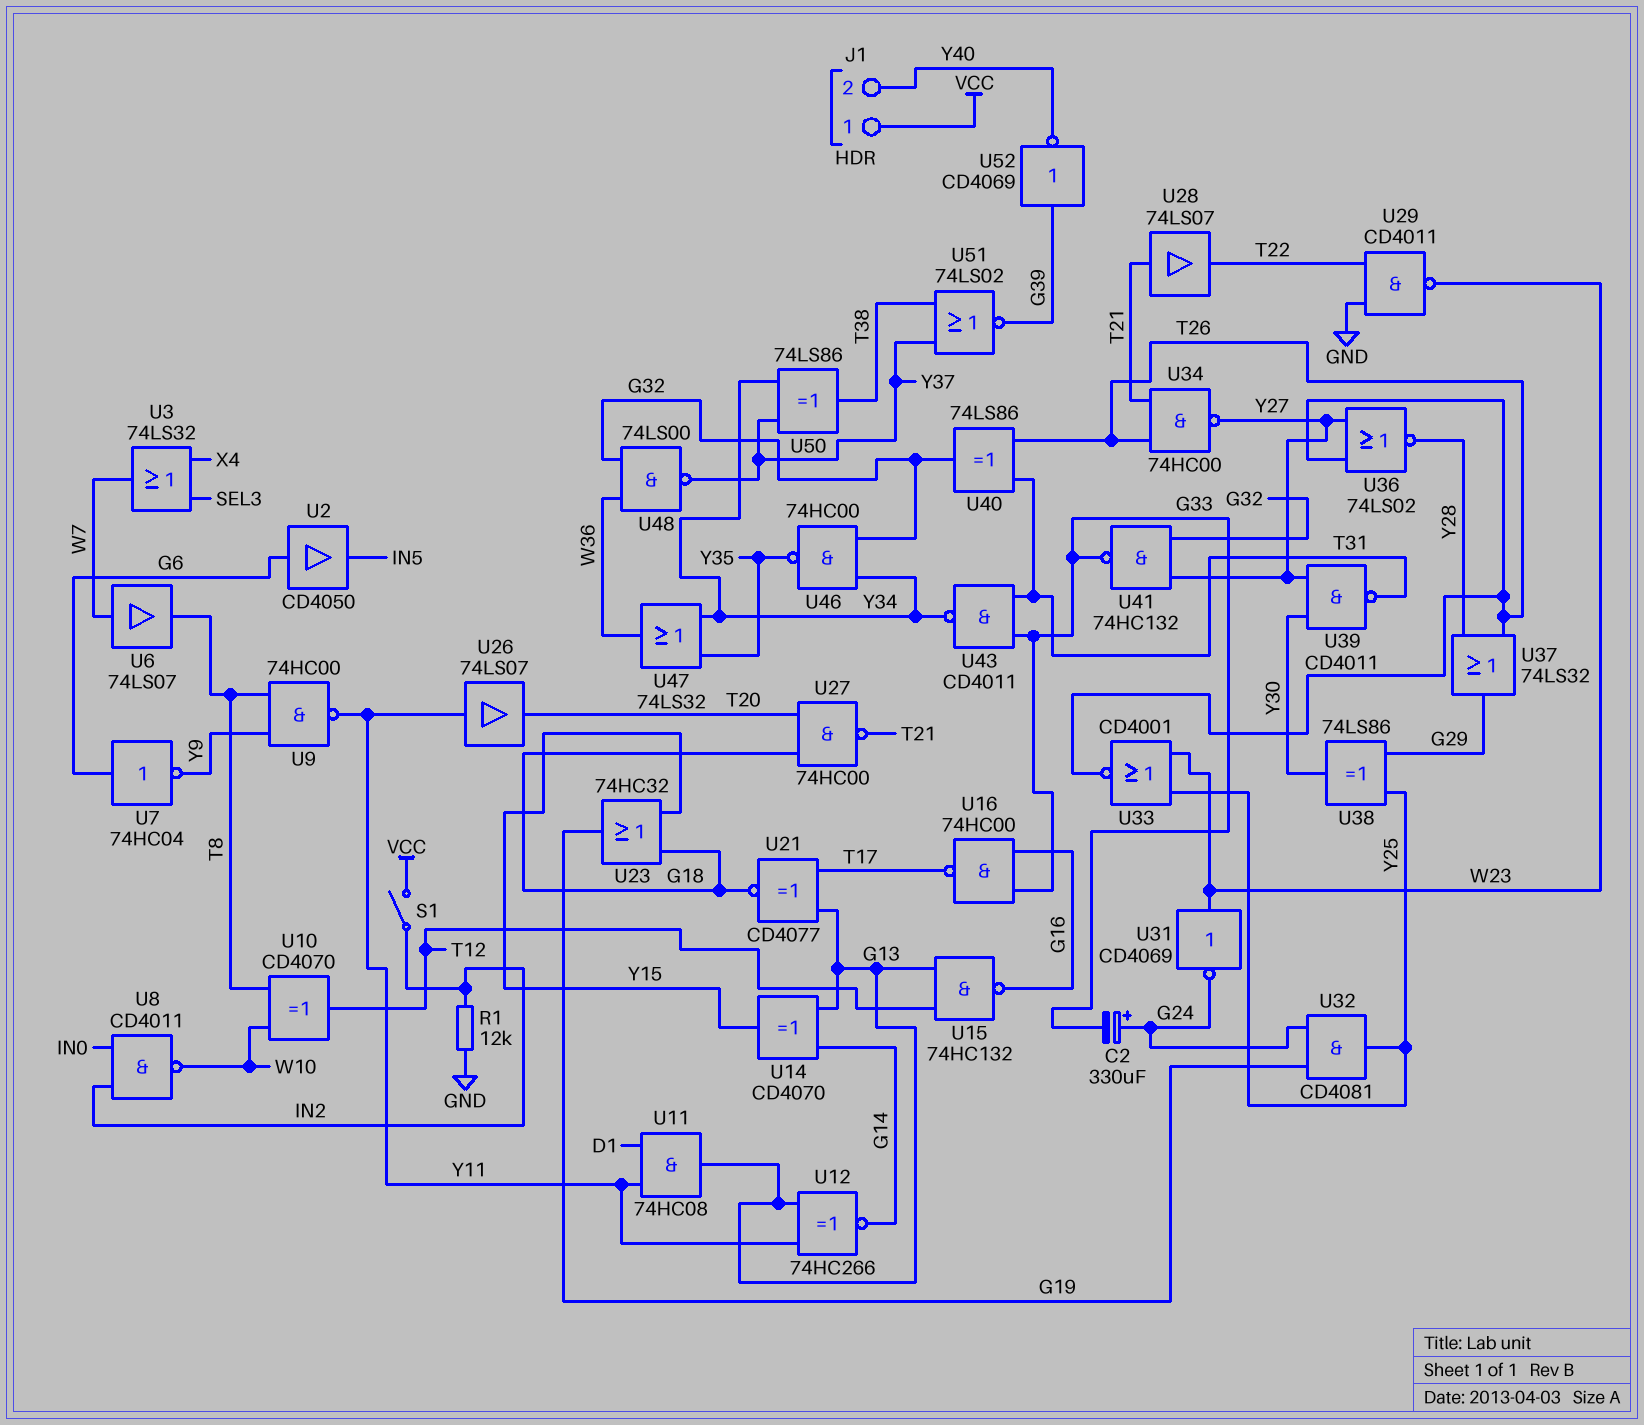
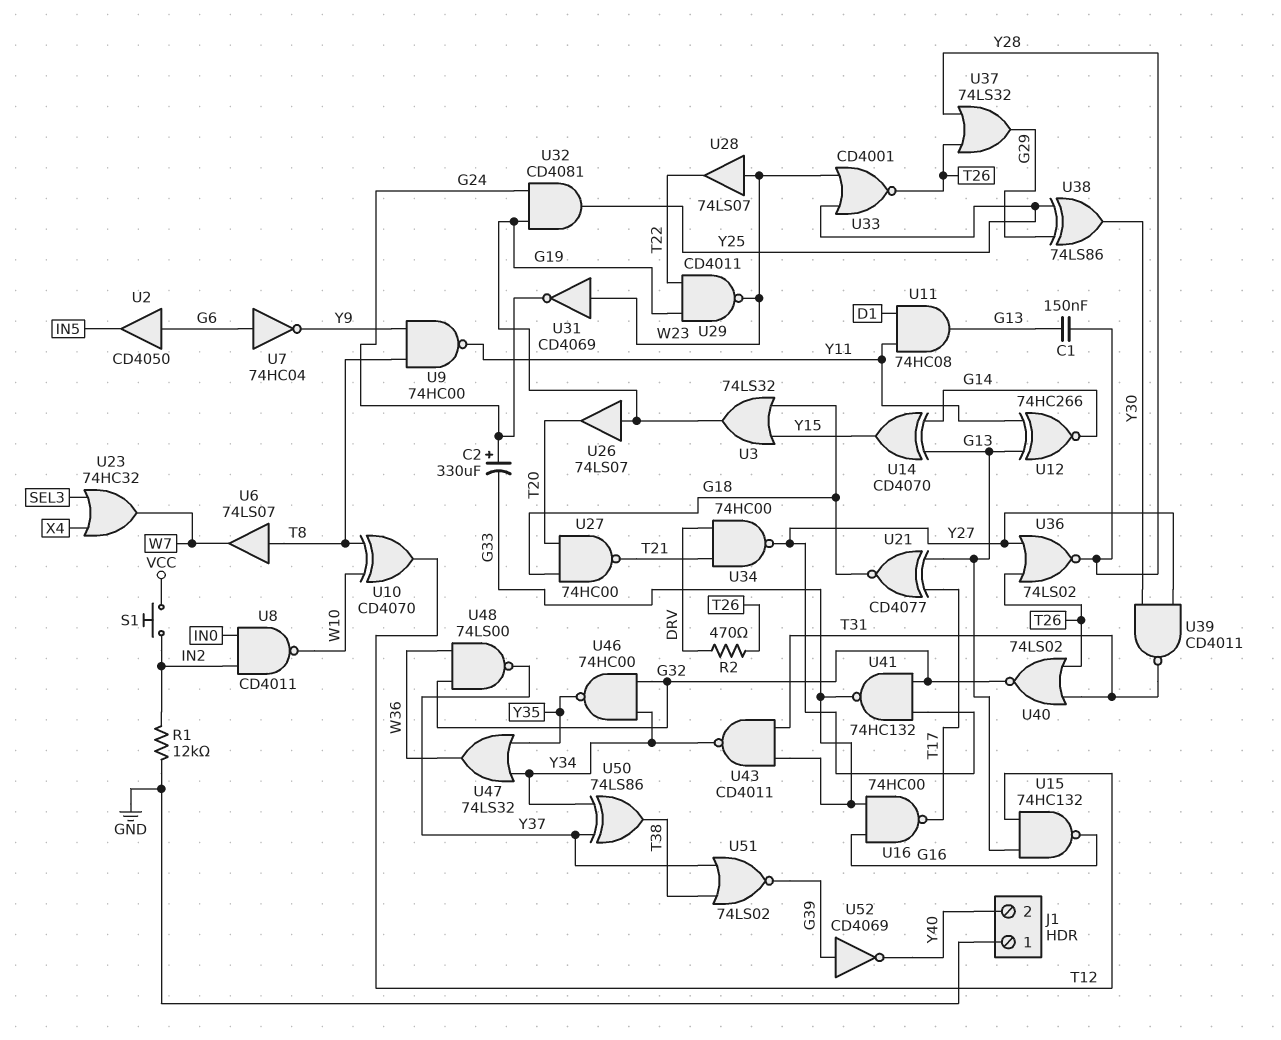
C1: none -> 150nF (G13, Y28)
J1 pin 1: VCC -> GND
R2: none -> 470 (DRV, T26)
S1: switch (IN2, VCC) -> button (IN2, VCC)
U3: OR 74LS32 (in SEL3, in X4, out W7) -> OR 74LS32 (in G18, in Y15, out G19)
U6: buffer 74LS07 (in W7, out T8) -> buffer 74LS07 (in T8, out W7)
U23: OR 74HC32 (in G18, in Y15, out G19) -> OR 74HC32 (in SEL3, in X4, out W7)
U26: buffer 74LS07 (in Y11, out T20) -> buffer 74LS07 (in G19, out T20)
U28: buffer 74LS07 (in T21, out T22) -> buffer 74LS07 (in W23, out T22)
U29: NAND CD4011 (in GND, in T22, out W23) -> NAND CD4011 (in G19, in T22, out W23)
U34: NAND 74HC00 (in T21, in T26, out Y27) -> NAND 74HC00 (in DRV, in T21, out Y27)
U40: XOR 74LS86 (in T26, in T31, out G32) -> NOR 74LS02 (in T26, in T31, out G32)

